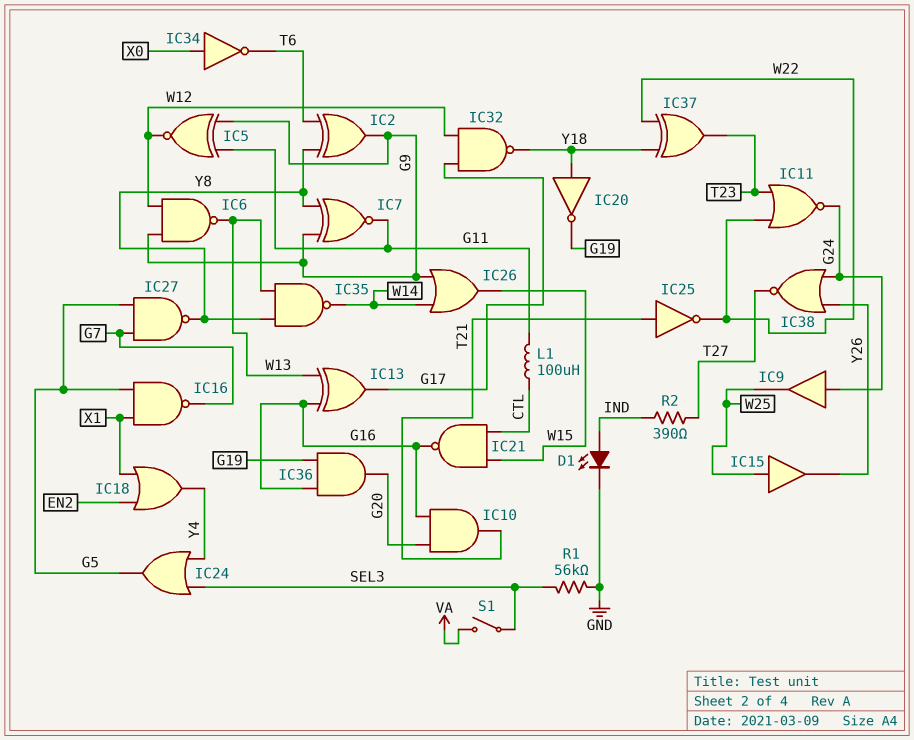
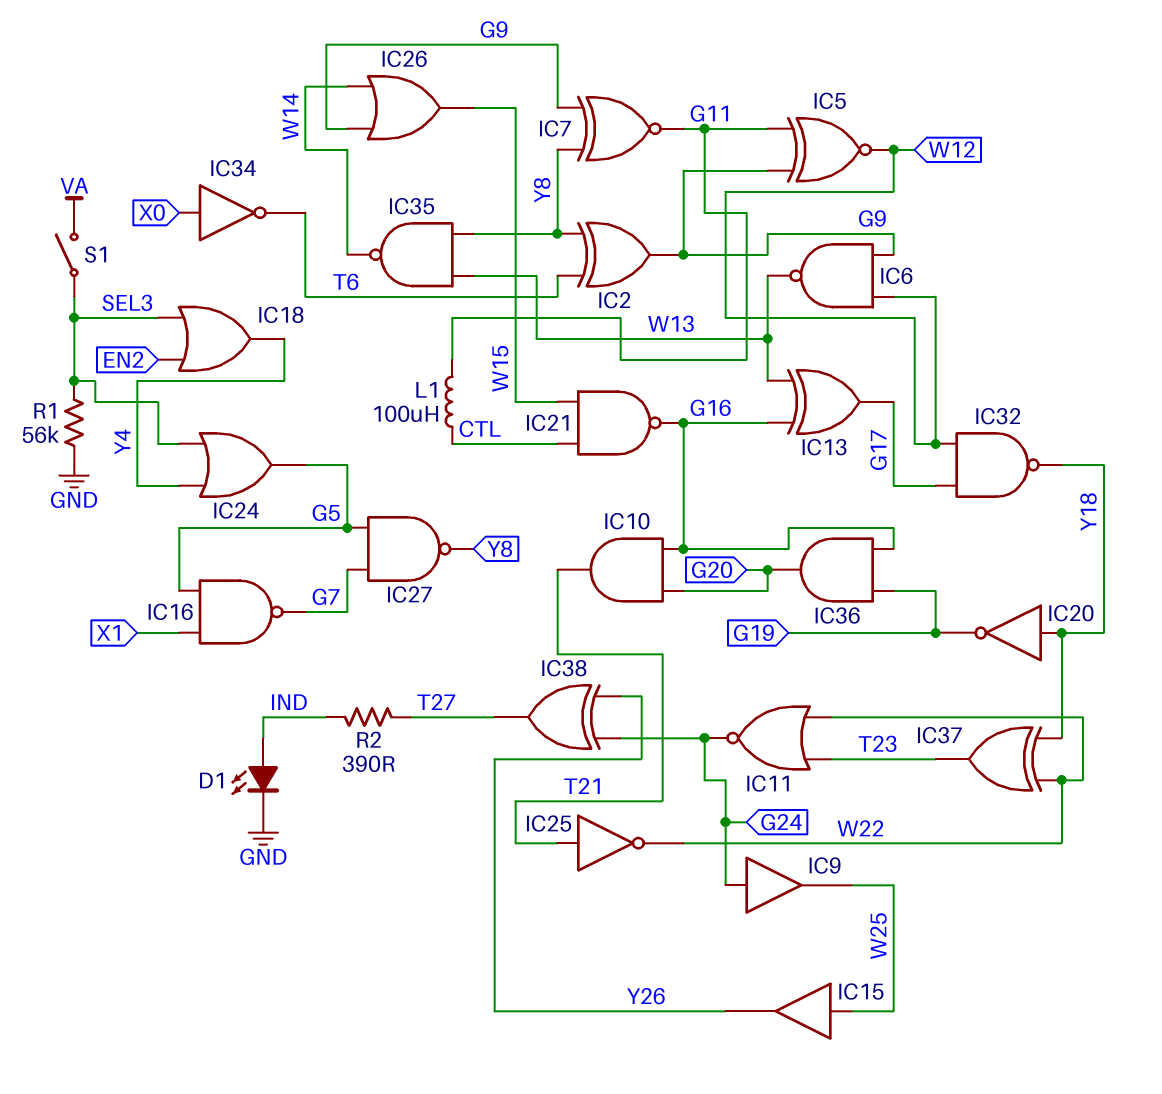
IC18: OR (in EN2, in X1, out Y4) -> OR (in EN2, in SEL3, out Y4)
IC38: NOR (in G24, in Y26, out T27) -> XOR (in G24, in Y26, out T27)

